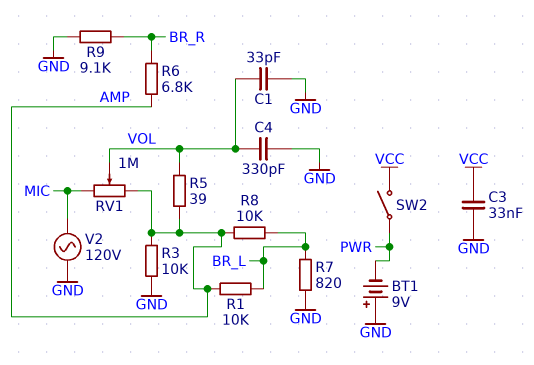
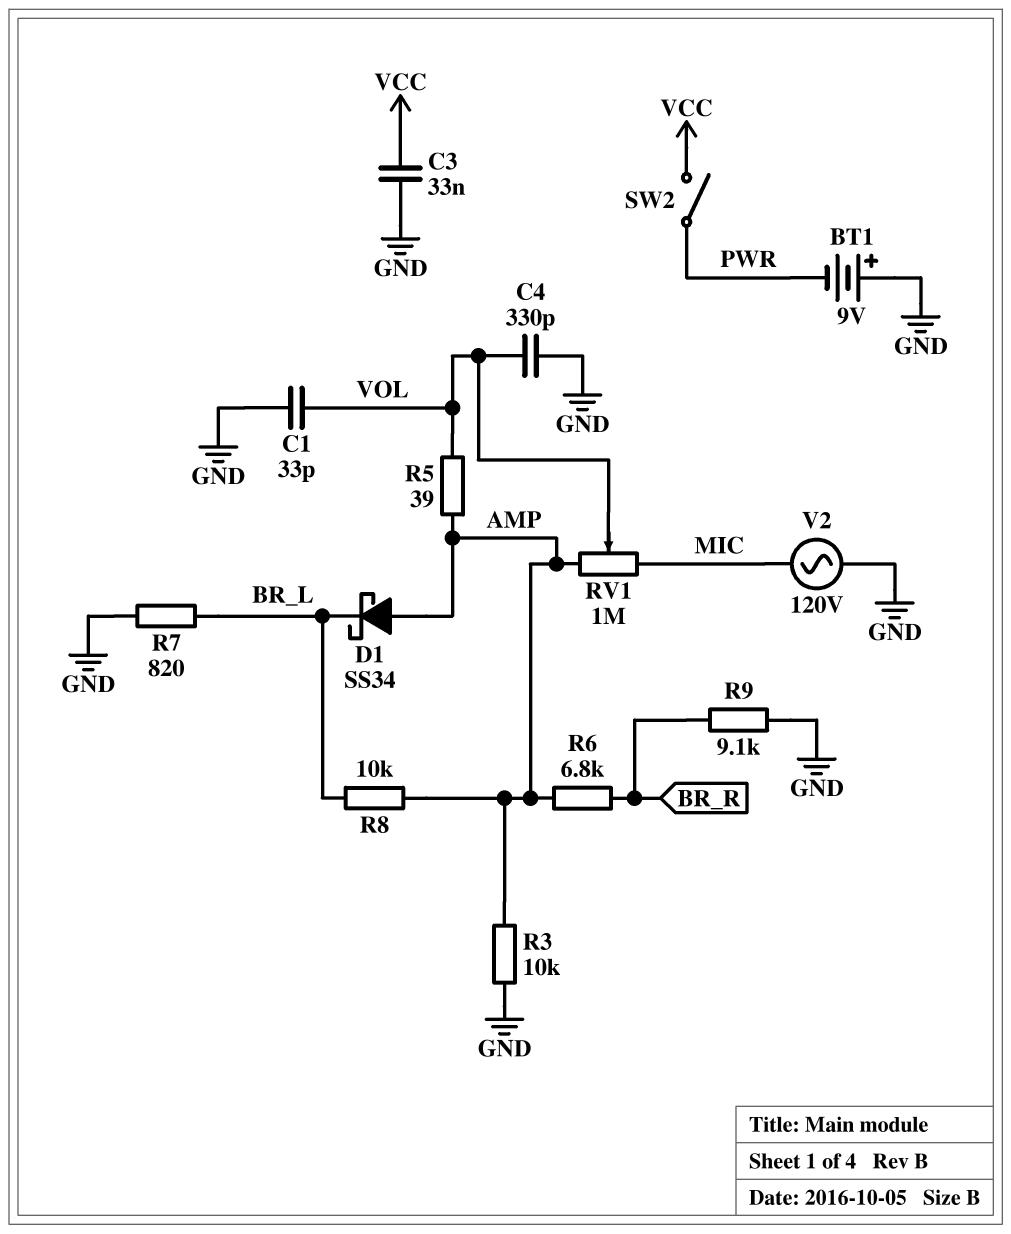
D1: none -> schottky SS34 (A AMP, K BR_L)
R1: 10k (AMP, BR_L) -> none

